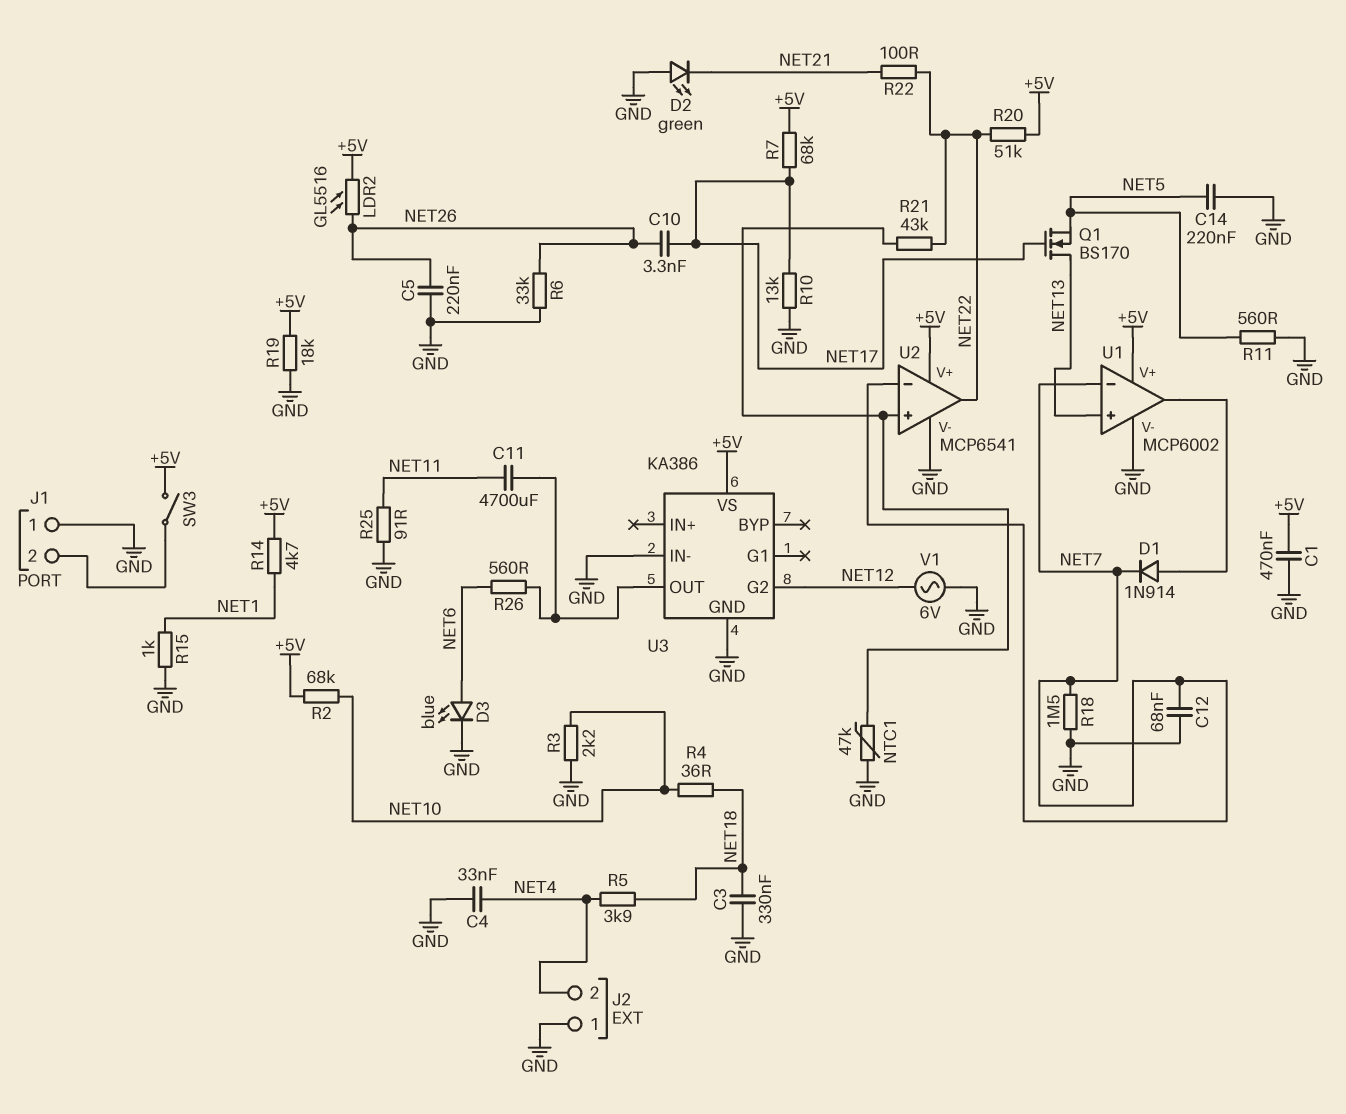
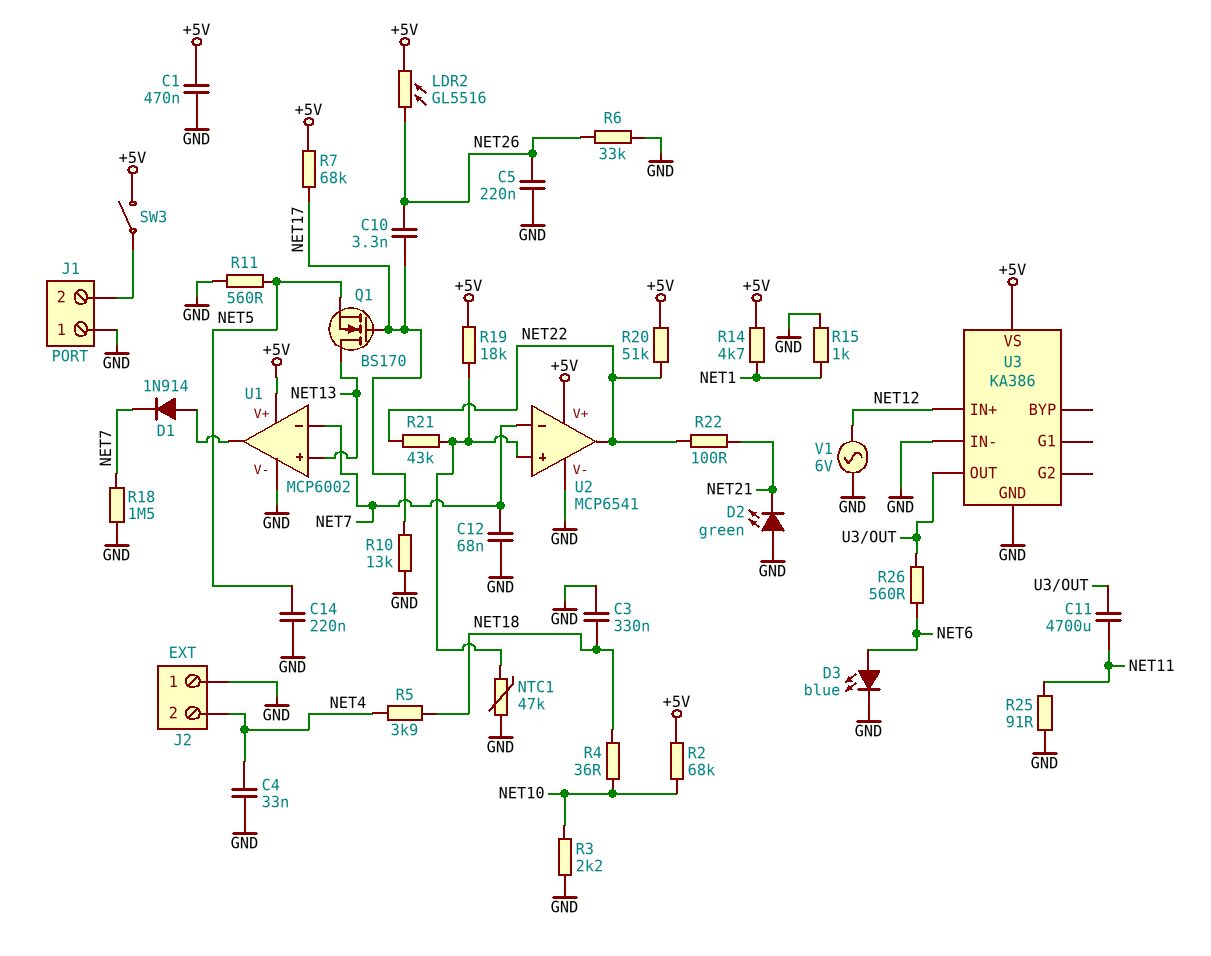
R19: 18k (+5V, GND) -> 18k (+5V, U2/in+)
U3 pin G2: NET12 -> none
U3 pin IN+: none -> NET12

